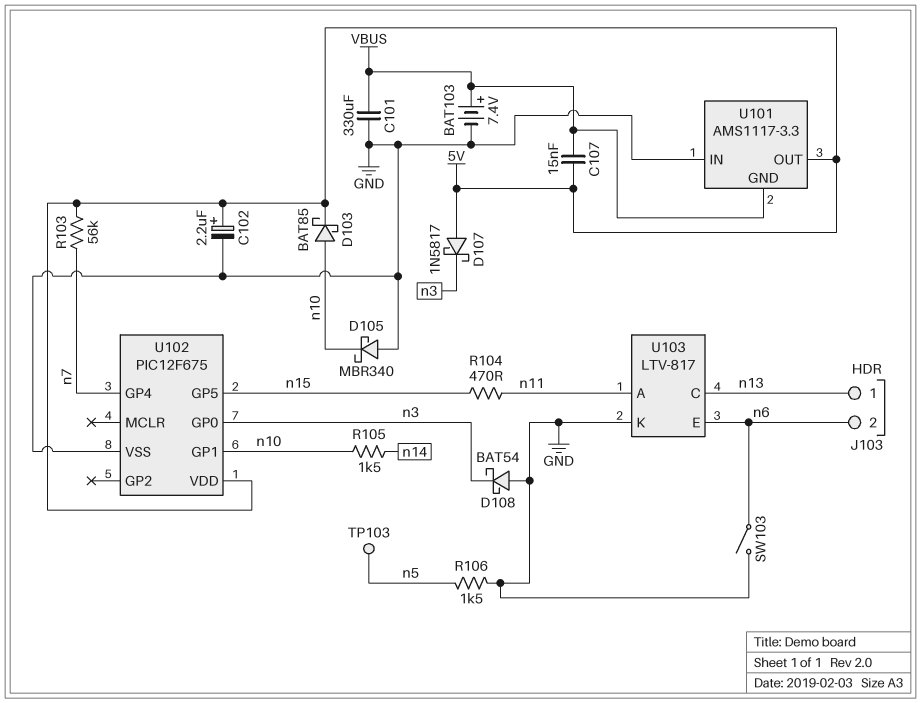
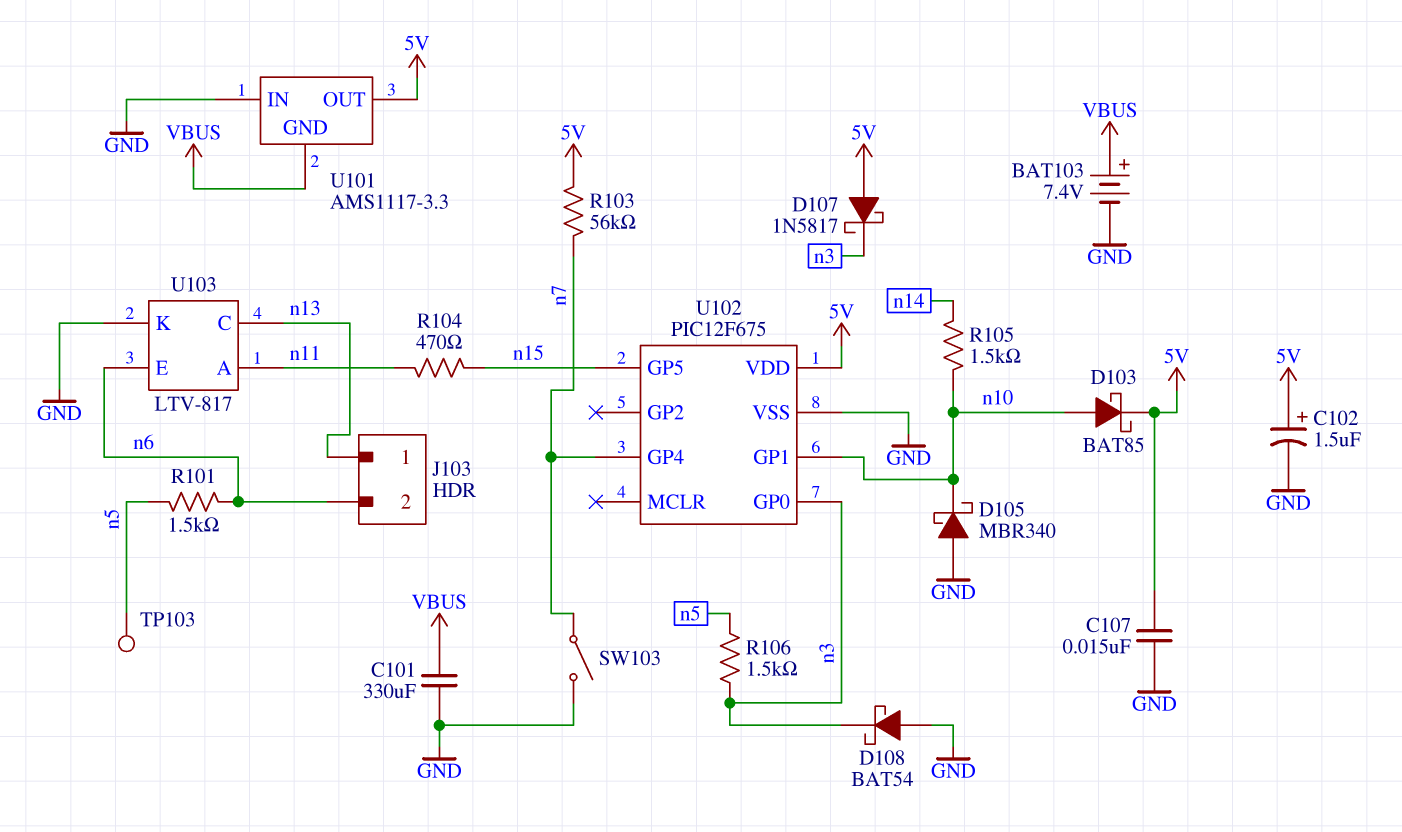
C102: 2.2uF (plus 5V, minus GND) -> 1.5uF (plus 5V, minus GND)
C107: 15nF (5V, VBUS) -> 15nF (5V, GND)
R101: none -> 1.5k (n5, n6)
R106: 1.5k (GND, n5) -> 1.5k (n3, n5)
SW103: switch (GND, n6) -> switch (GND, n7)

